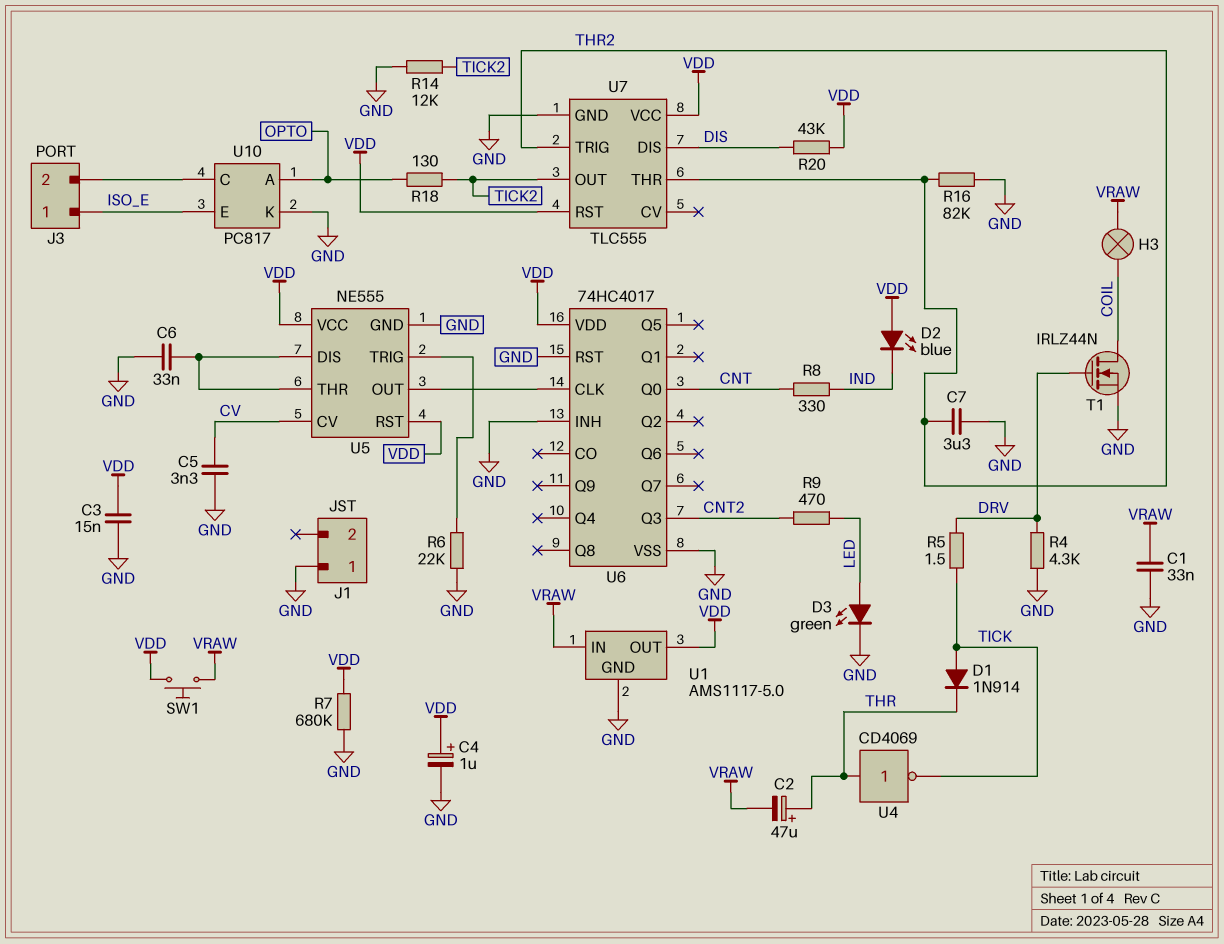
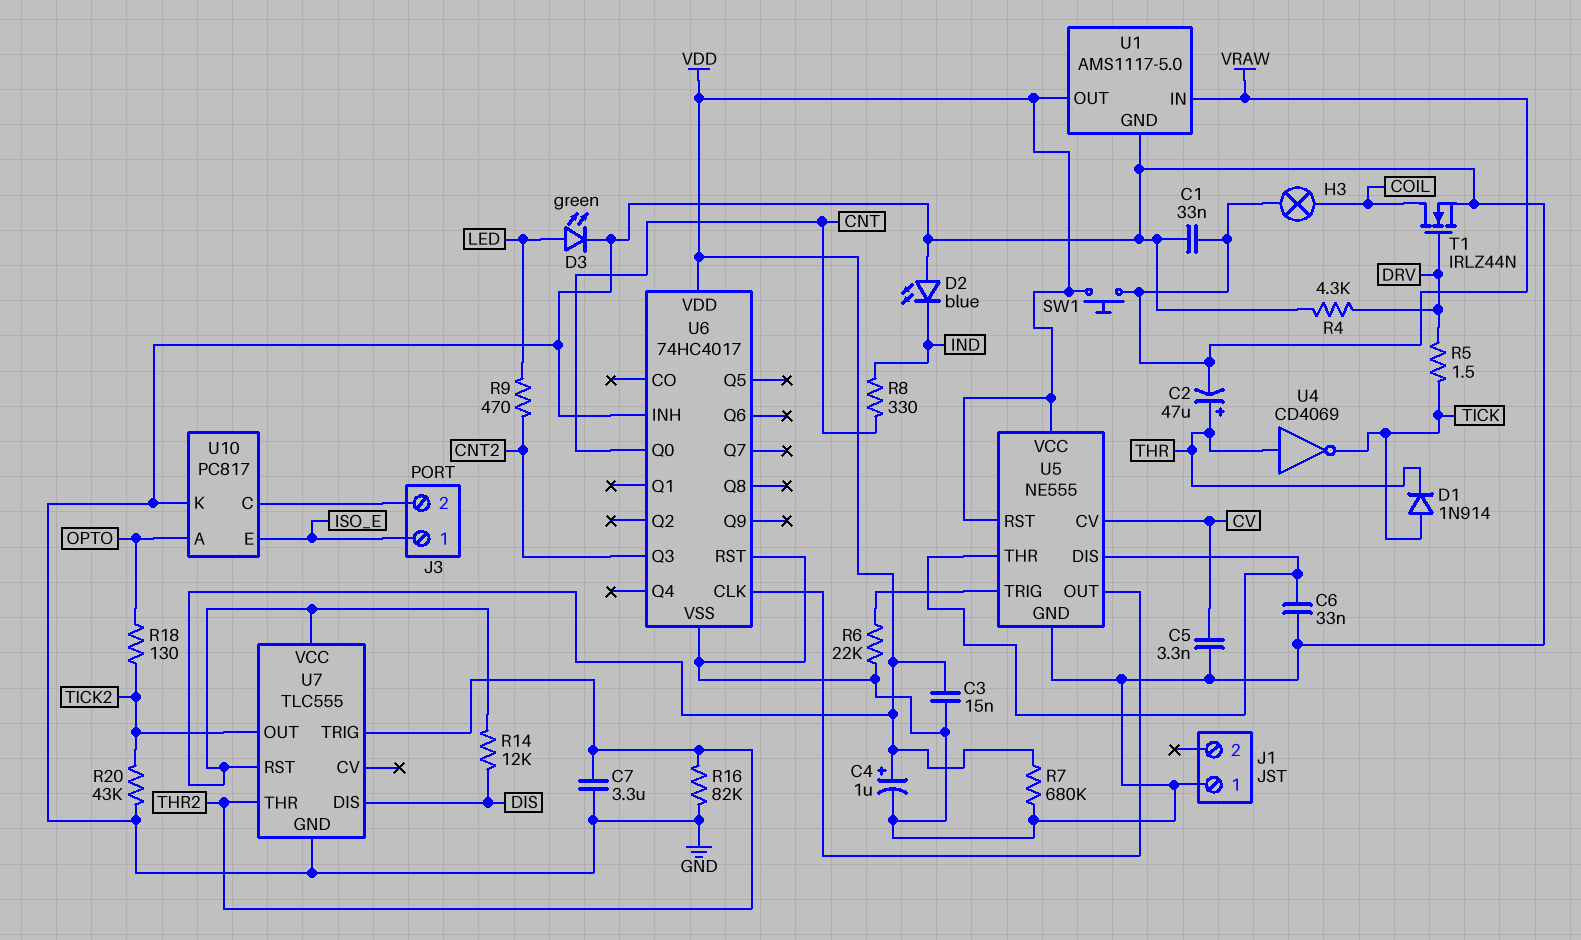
D2: LED blue (A VDD, K IND) -> LED blue (A GND, K IND)
R14: 12k (GND, TICK2) -> 12k (DIS, VDD)
R20: 43k (DIS, VDD) -> 43k (GND, TICK2)

